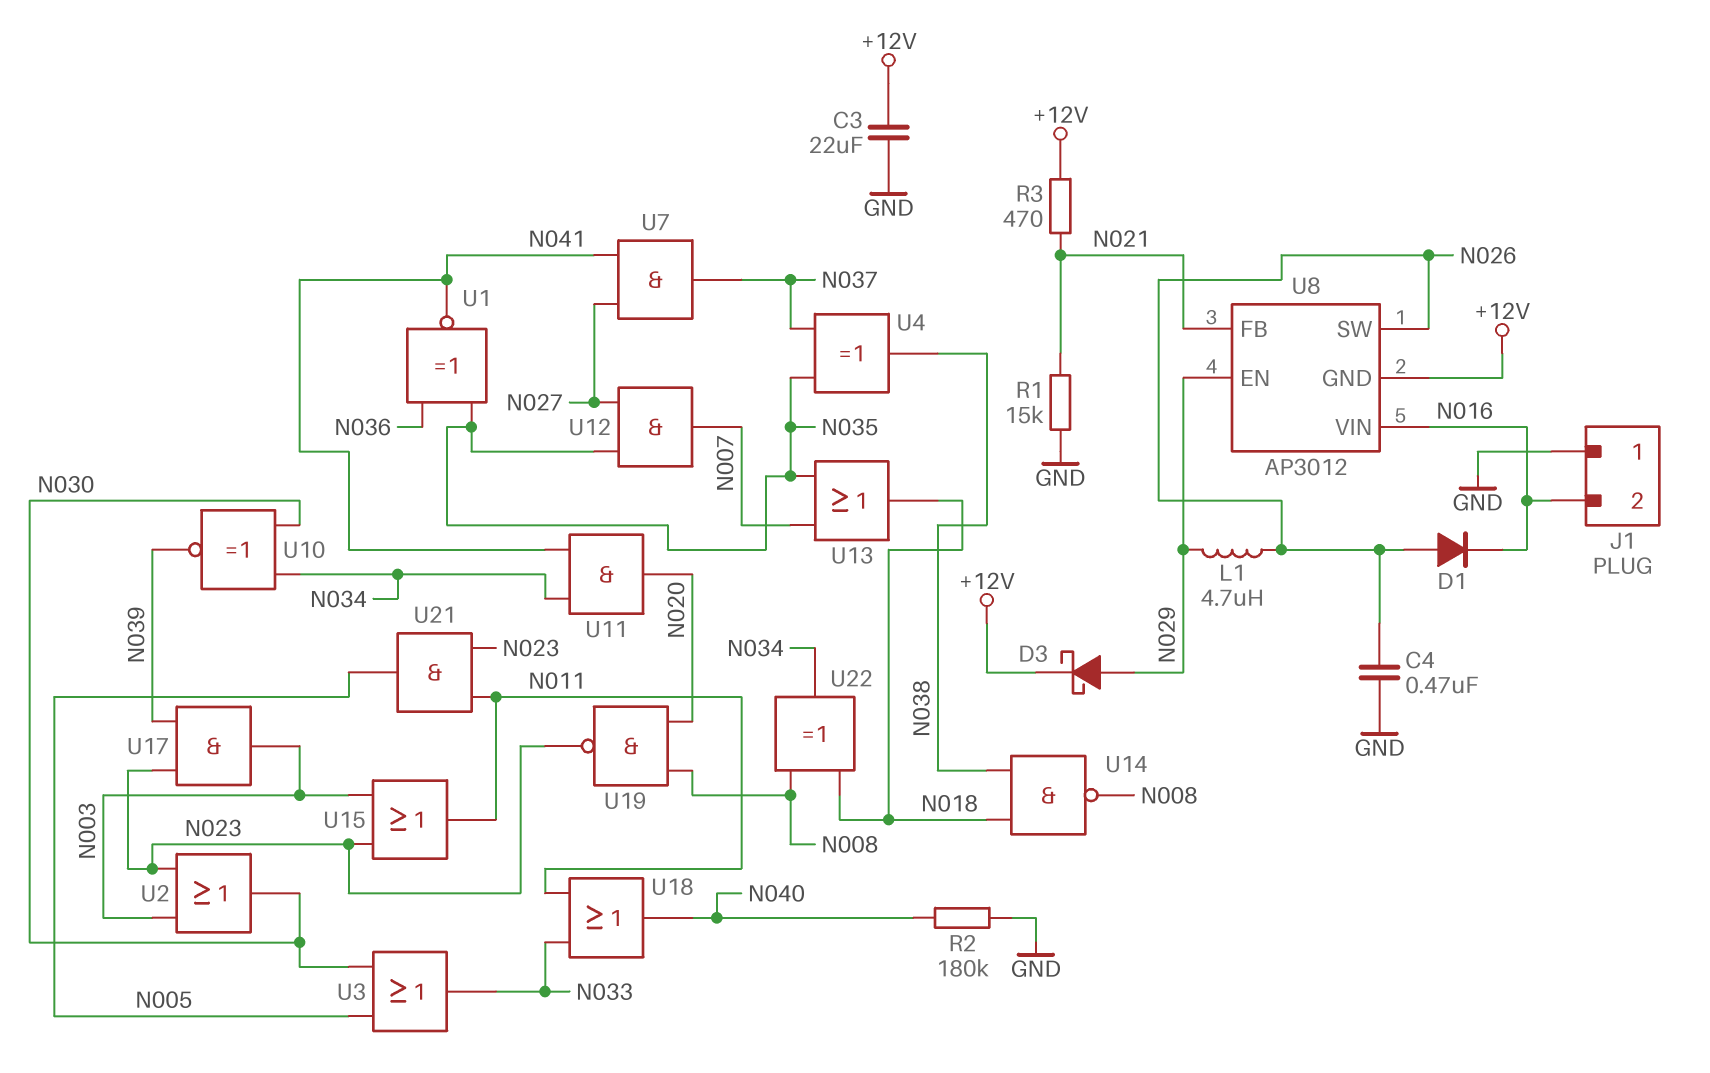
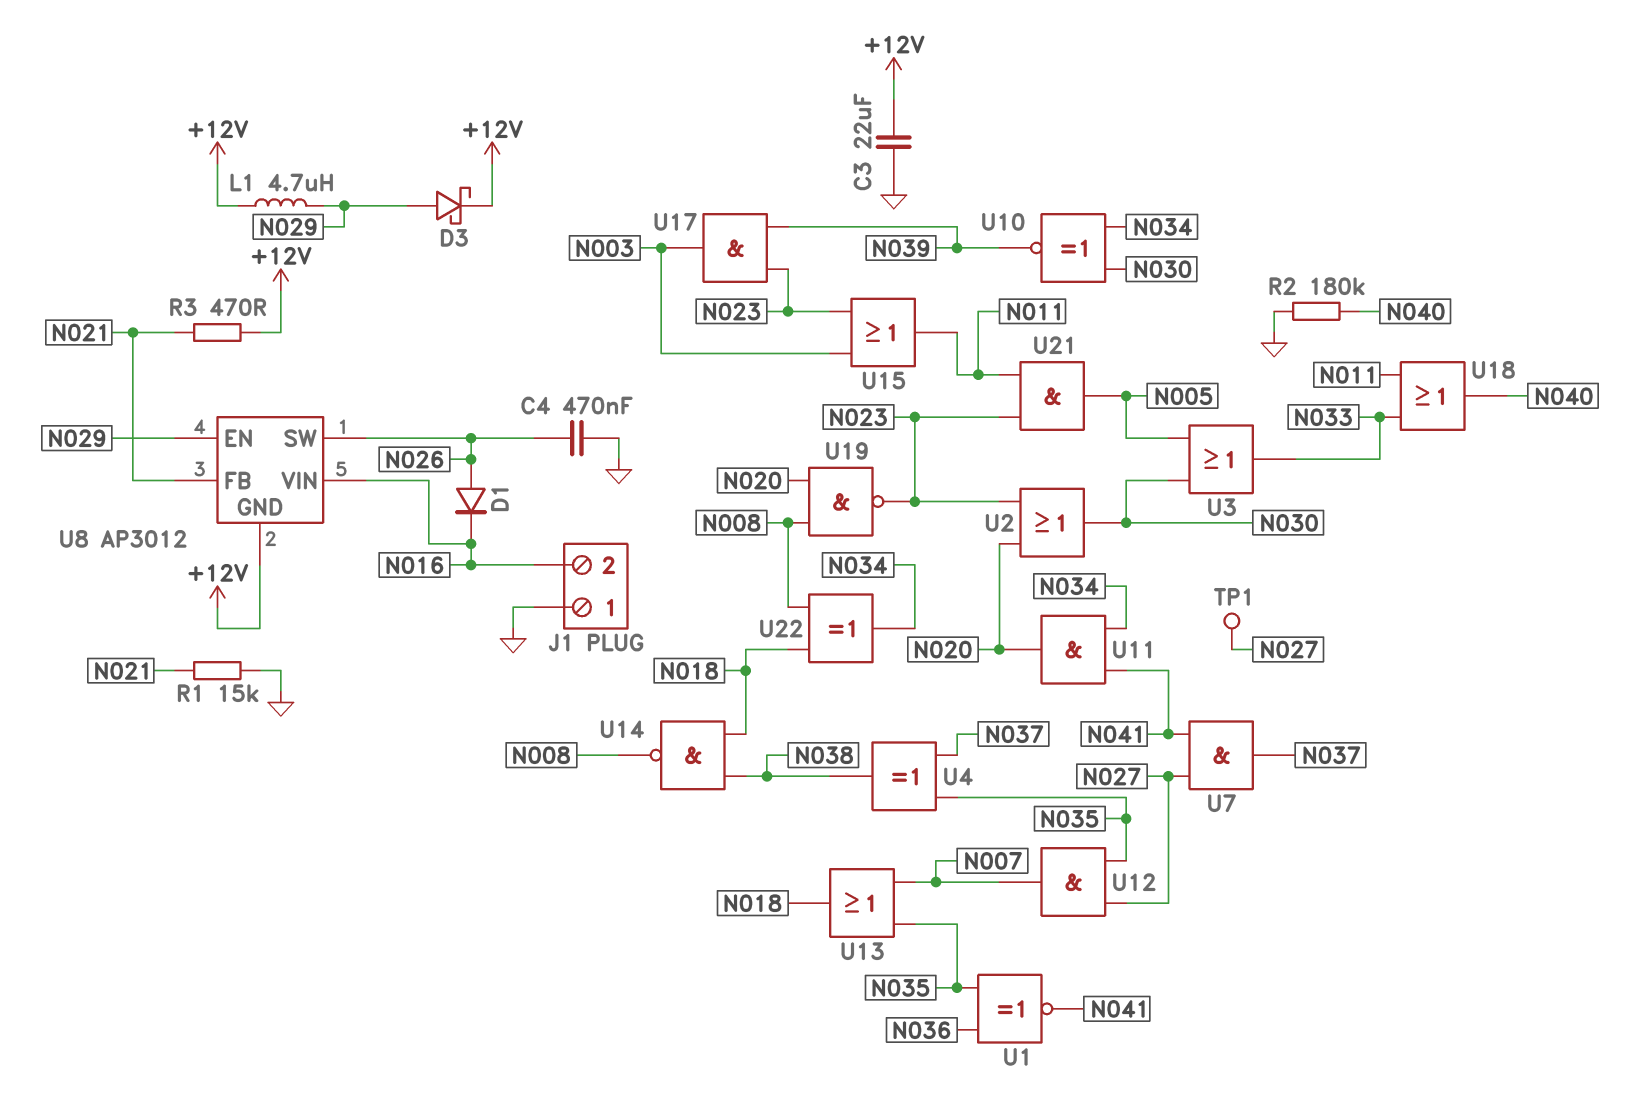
L1: 4.7uH (N026, N029) -> 4.7uH (+12V, N029)
TP1: none -> test point (N027)
U2: OR (in N003, in N023, out N030) -> OR (in N020, in N023, out N030)

